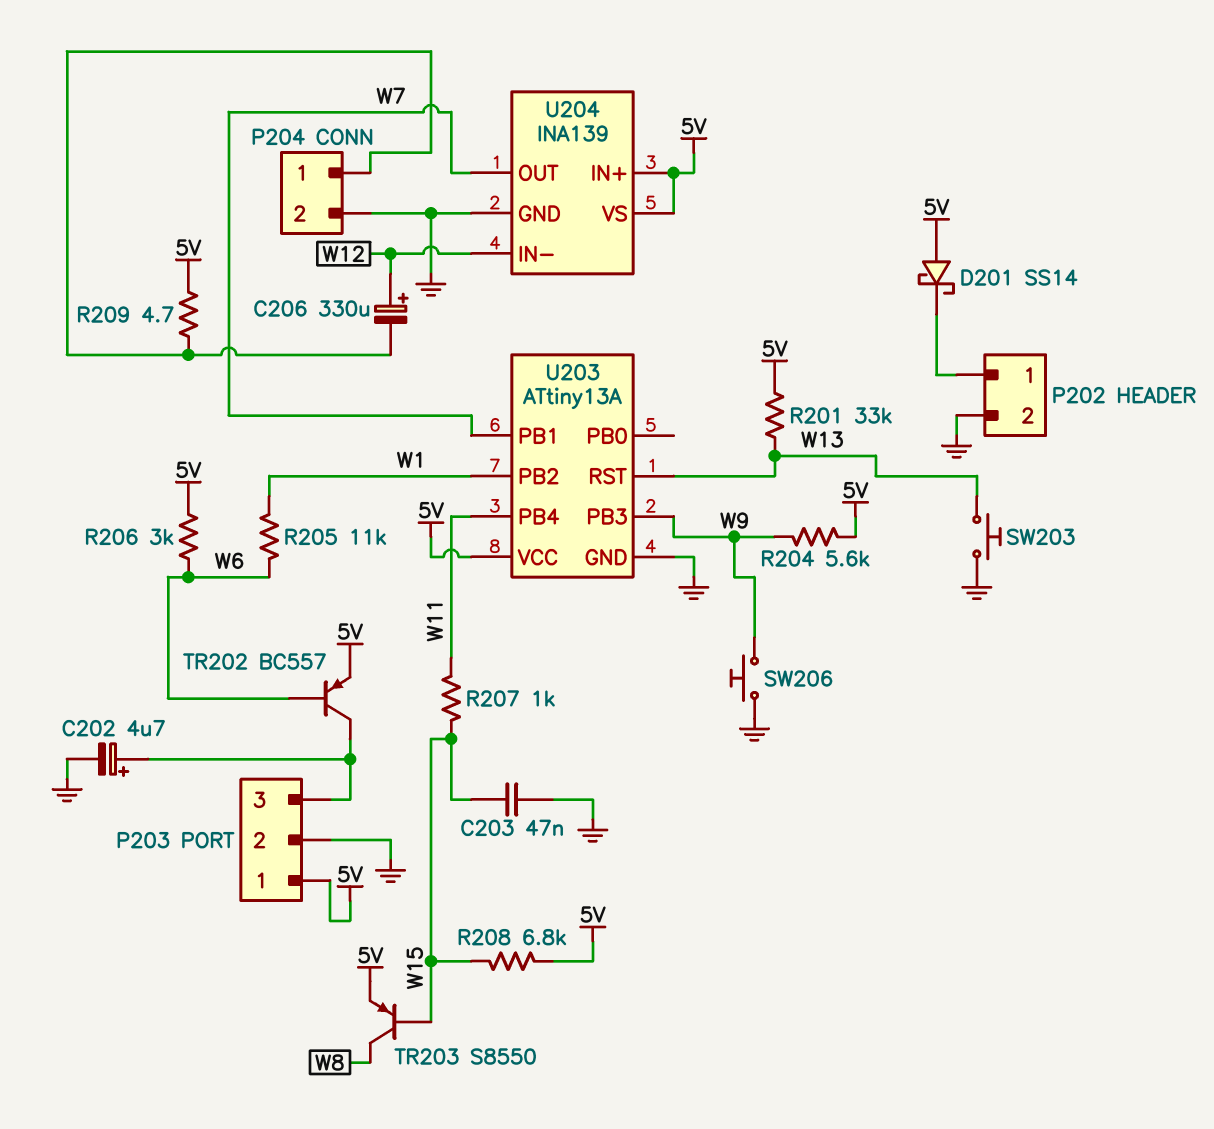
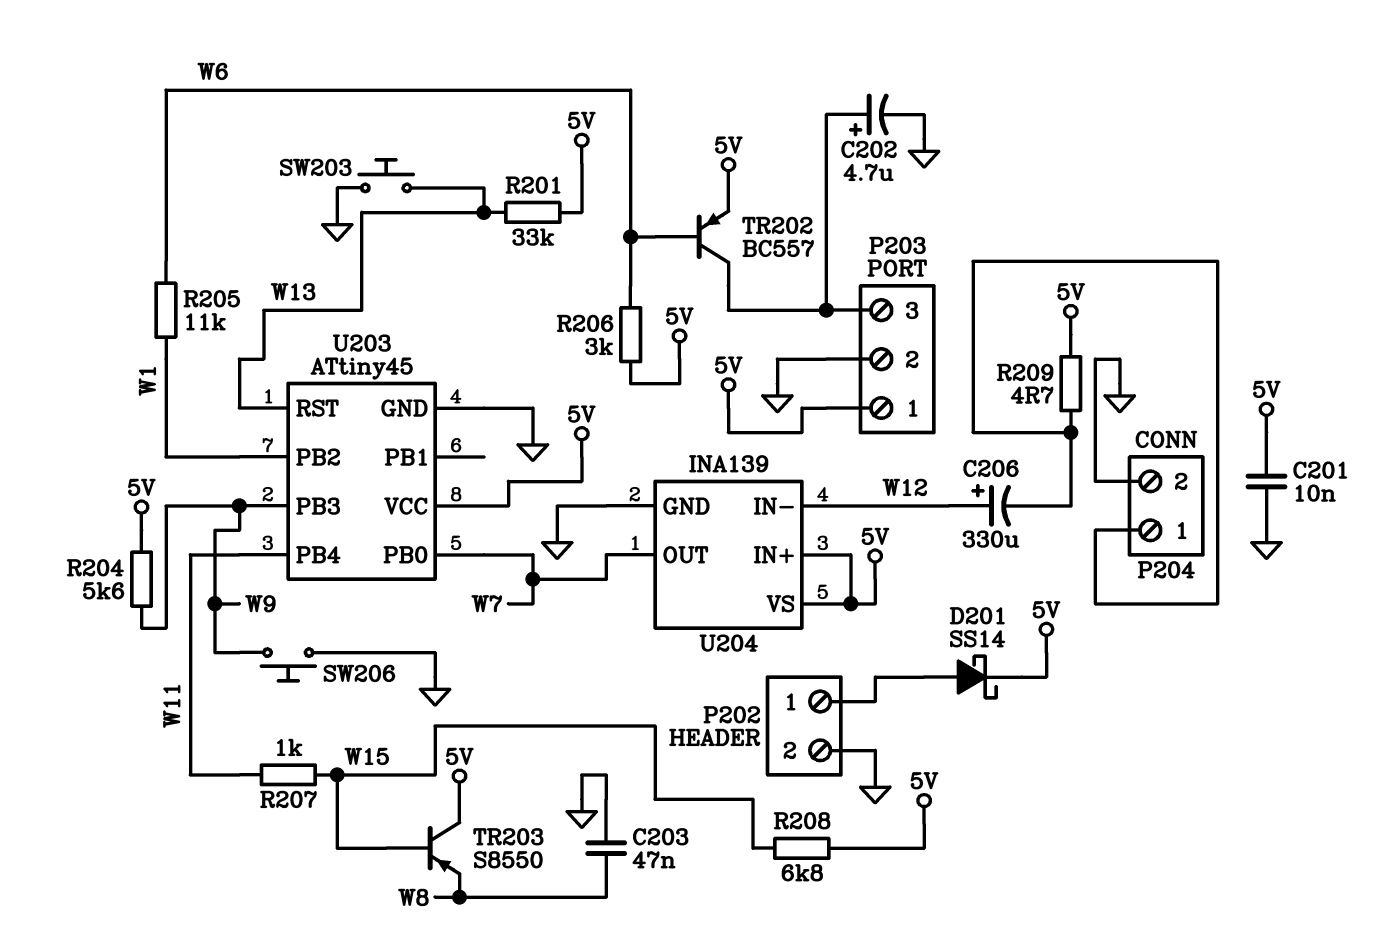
C201: none -> 10nF (5V, GND)
C203: 47nF (GND, W15) -> 47nF (GND, W8)
D201: schottky SS14 (A 5V, K P202/1) -> schottky SS14 (A P202/1, K 5V)
TR203: PNP S8550 (B W15, C W8, E 5V) -> PNP S8550 (B W15, C 5V, E W8)
U203: ATtiny13A -> ATtiny45
U203 pin PB0: none -> W7
U203 pin PB1: W7 -> none

